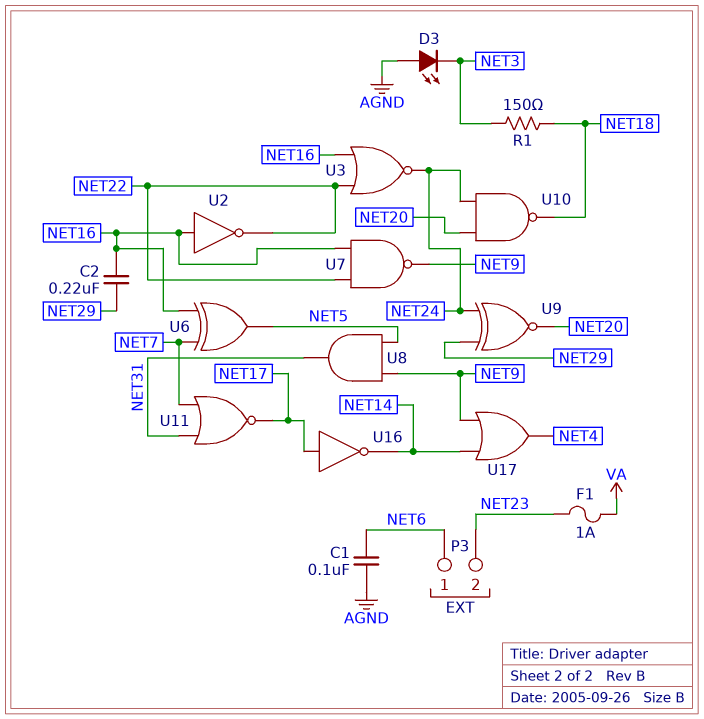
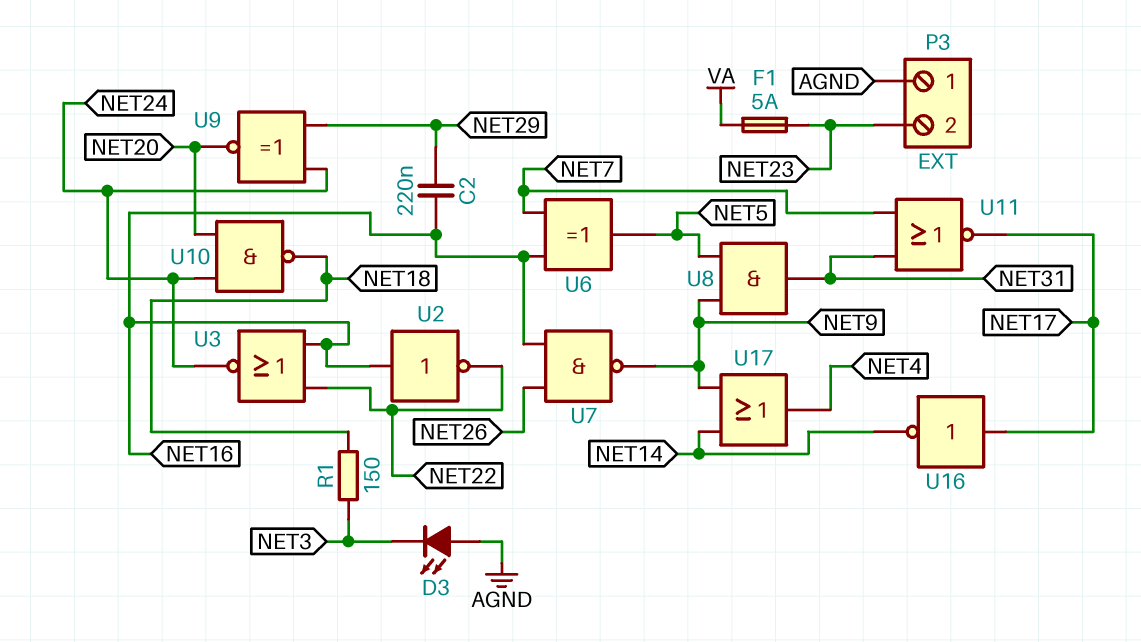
C1: 100nF (AGND, NET6) -> none
F1: 1A (NET23, VA) -> 5A (NET23, VA)
P3 pin 1: NET6 -> AGND
U7: NAND (in NET16, in NET22, out NET9) -> NAND (in NET16, in NET26, out NET9)

